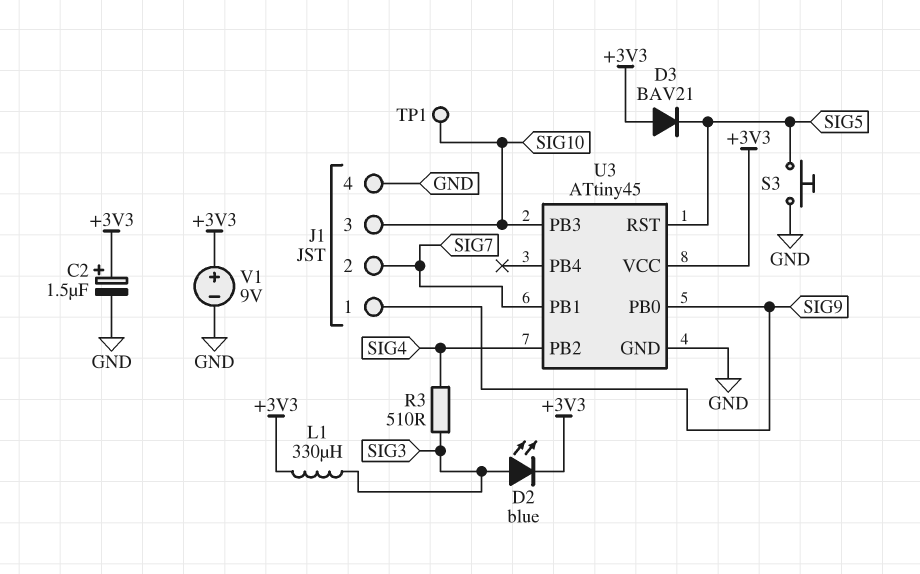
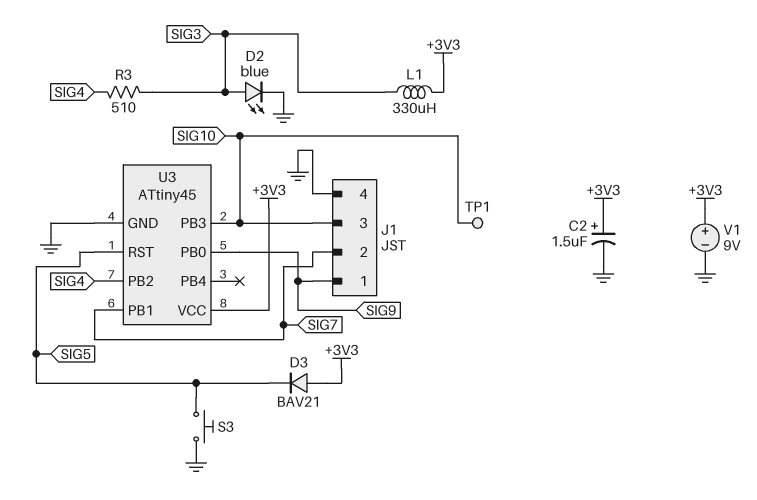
D2: LED blue (A SIG3, K +3V3) -> LED blue (A SIG3, K GND)

